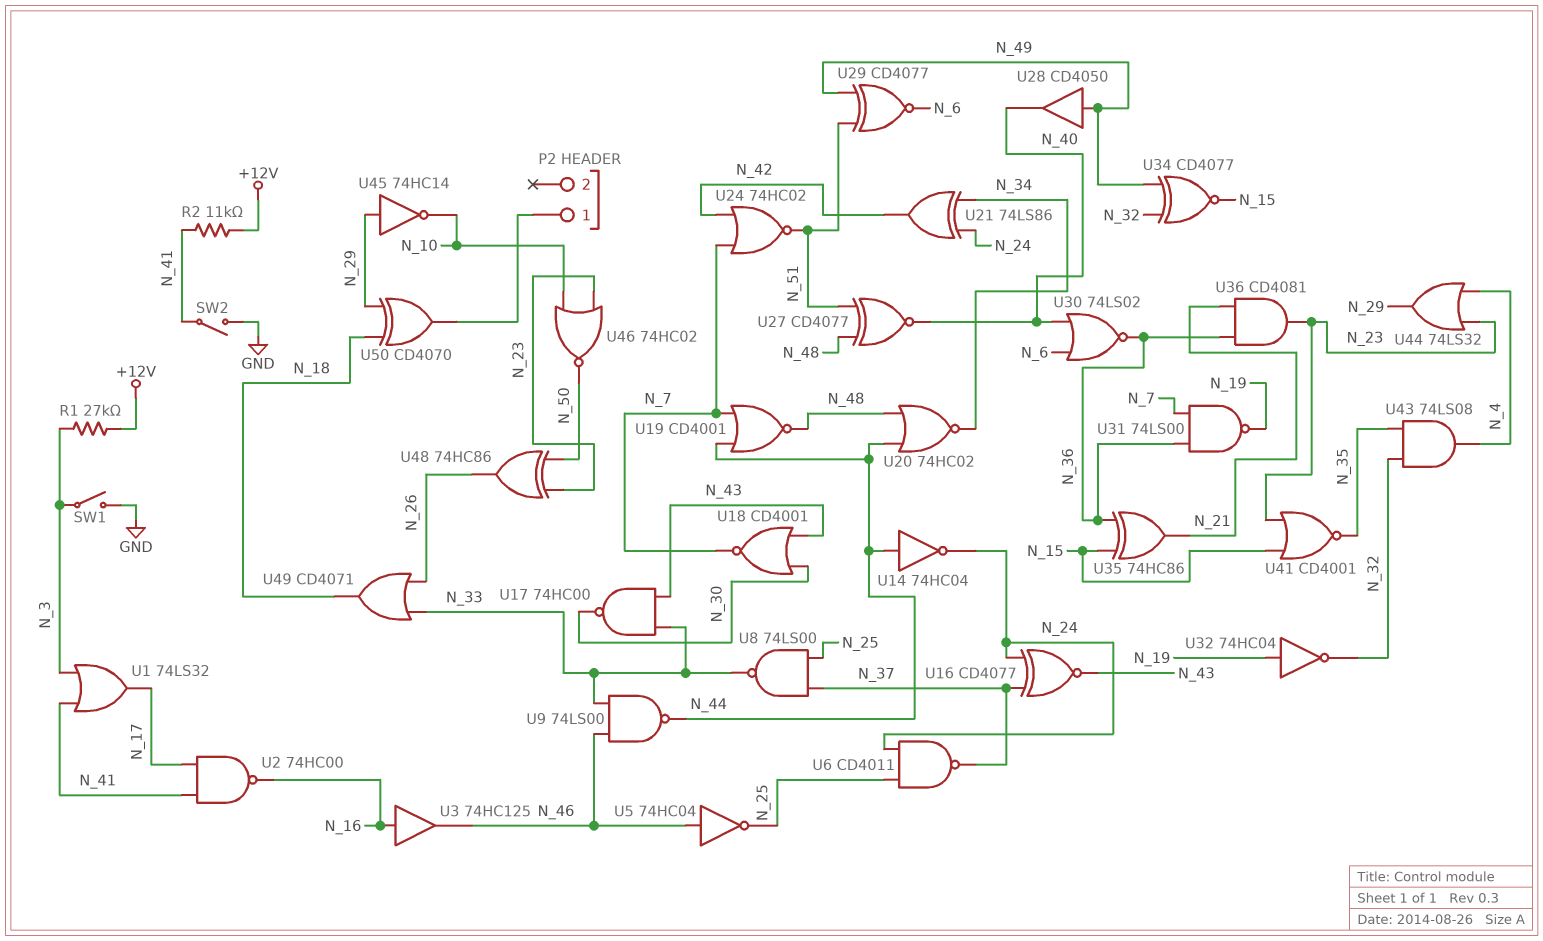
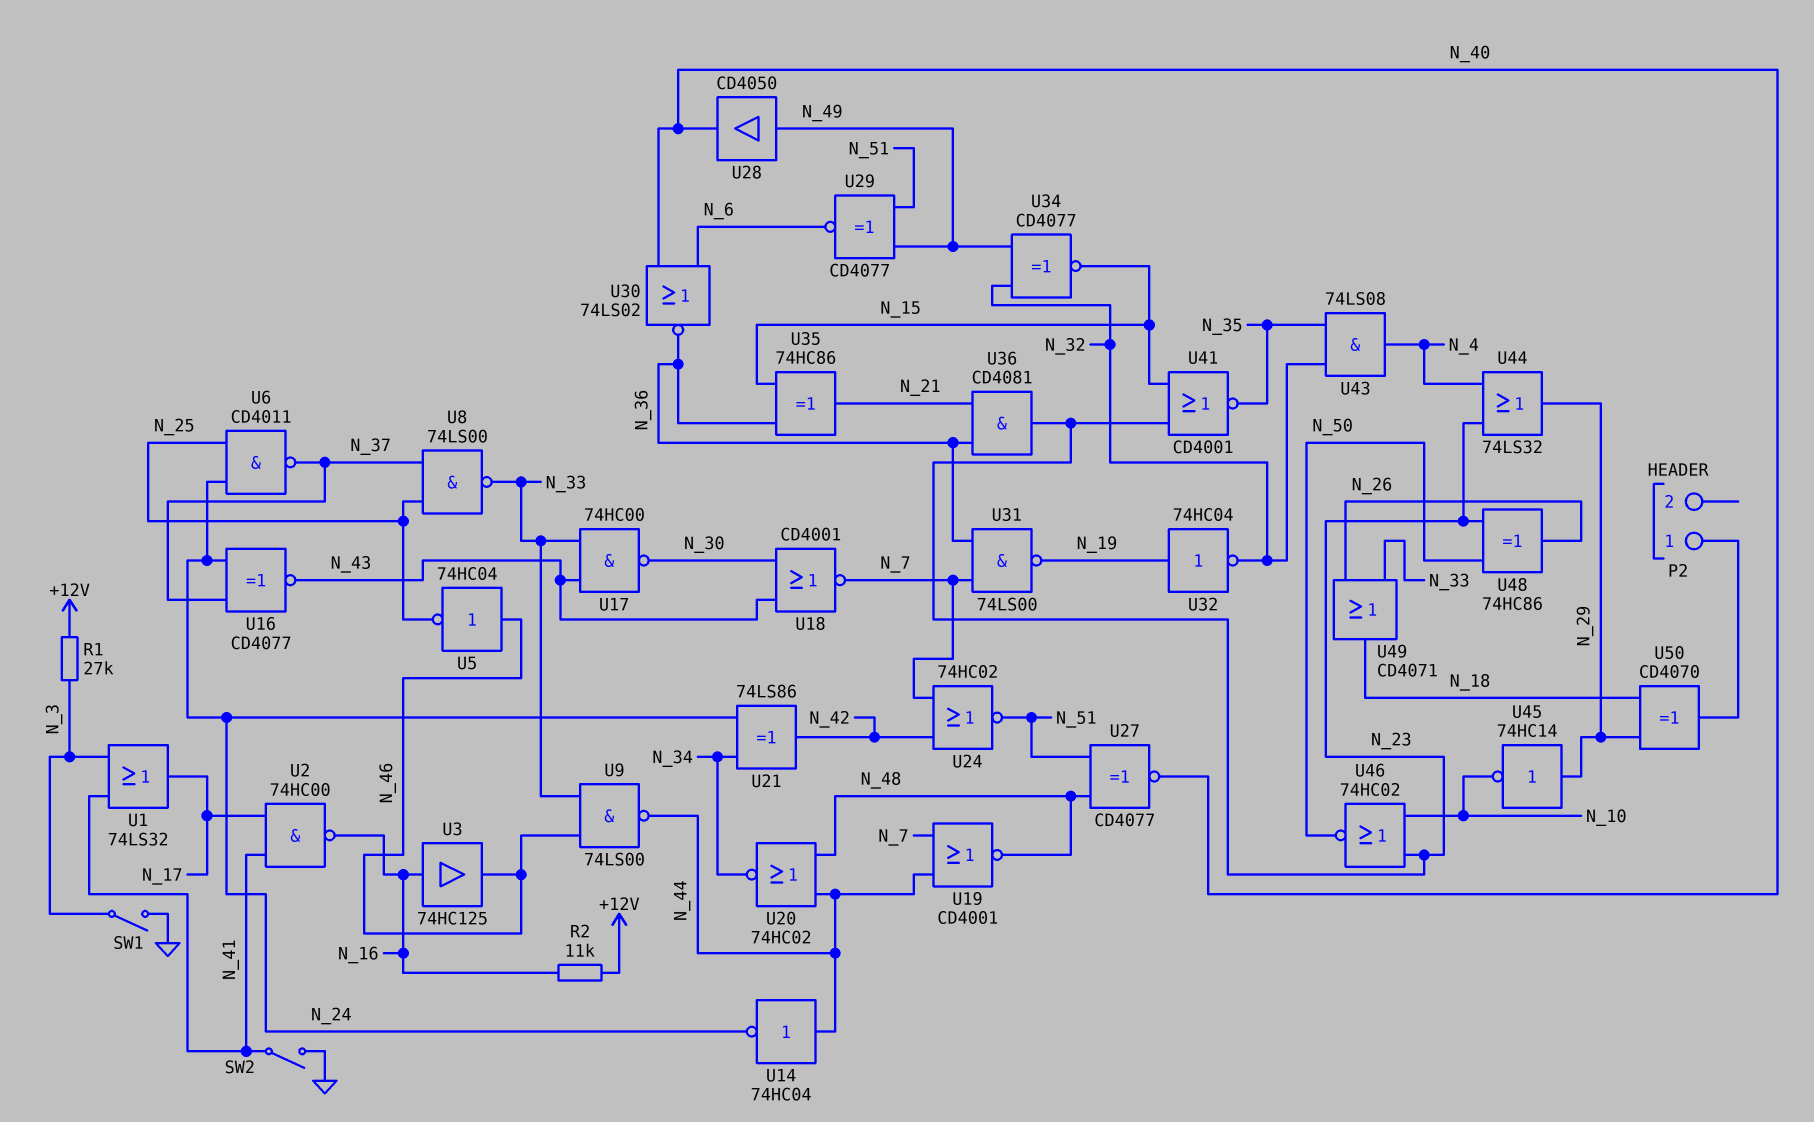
R2: 11k (+12V, N_41) -> 11k (+12V, N_16)

